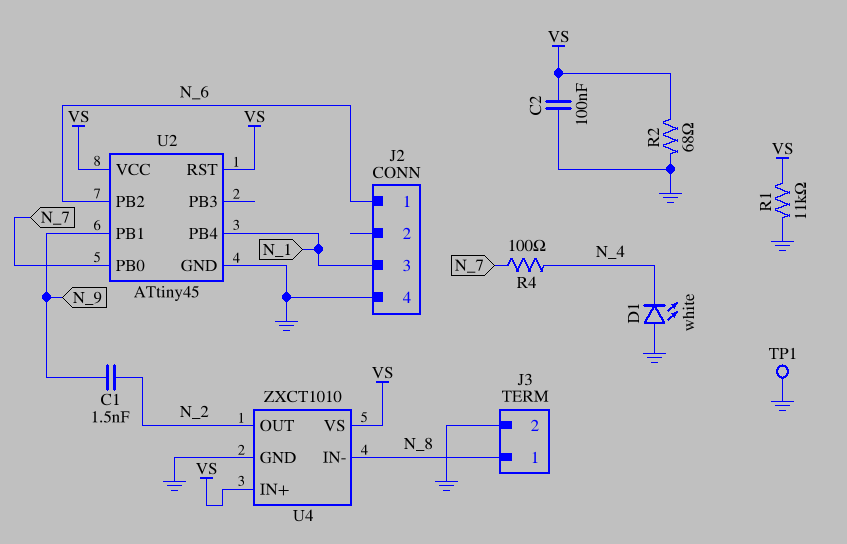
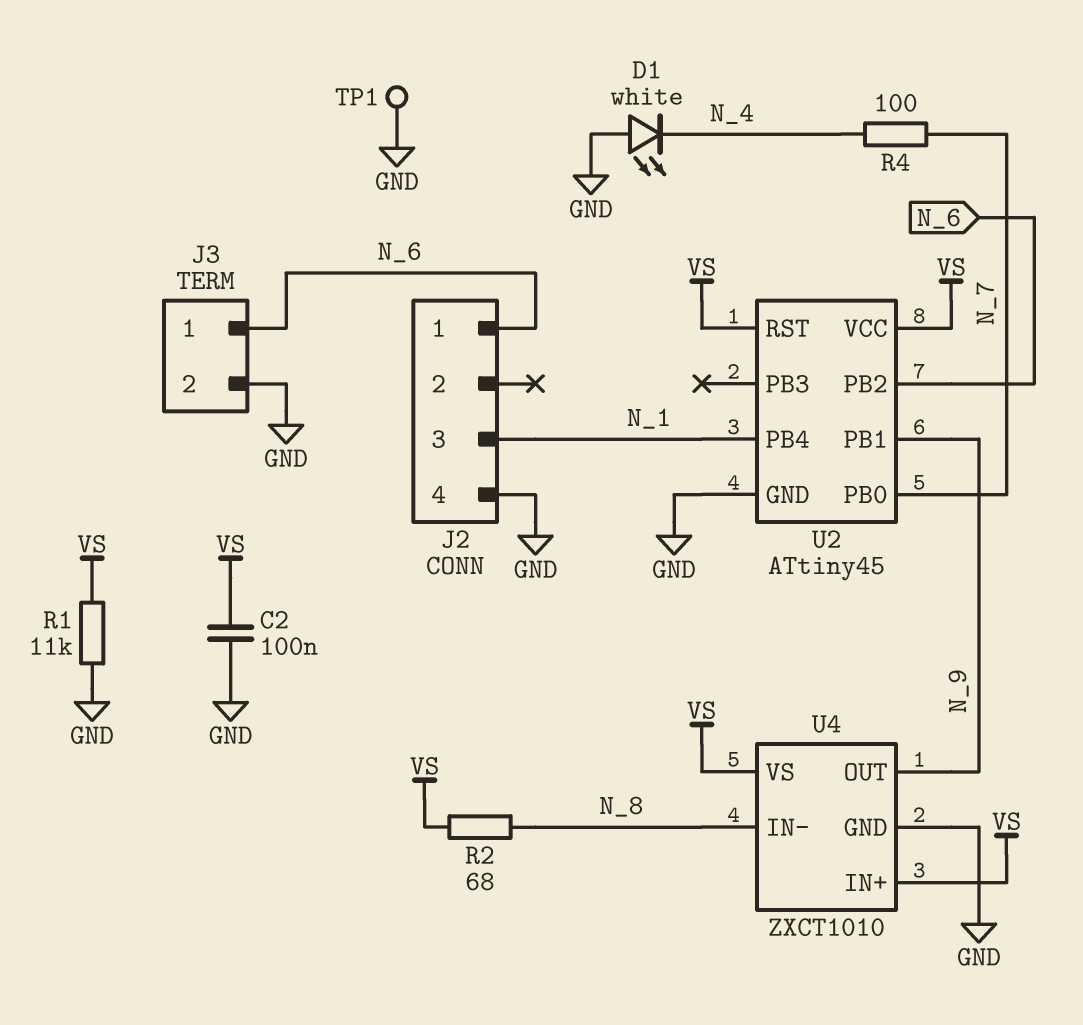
C1: 1.5nF (N_2, N_9) -> none
J3 pin 1: N_8 -> N_6
R2: 68 (GND, VS) -> 68 (N_8, VS)
U4 pin OUT: N_2 -> N_9

